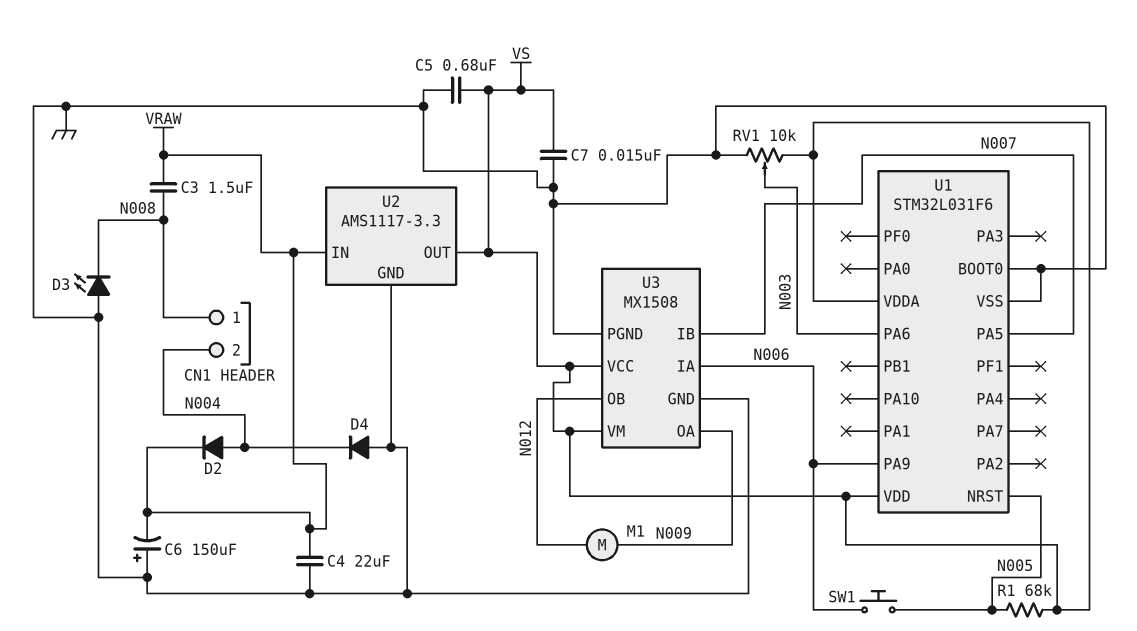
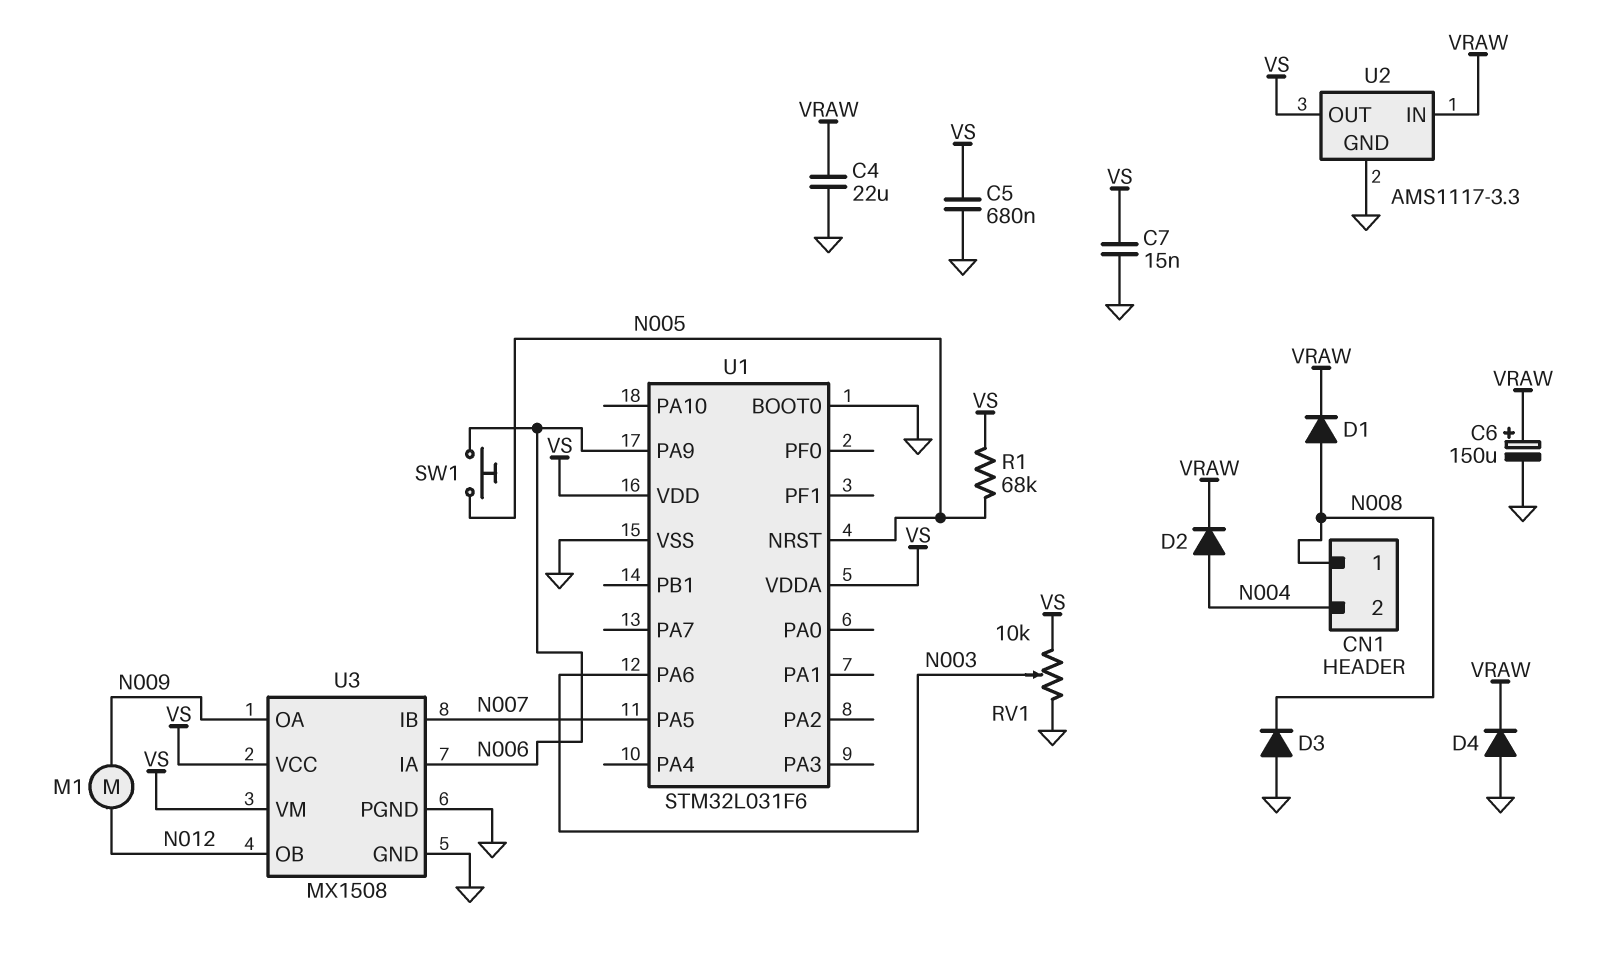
C3: 1.5uF (N008, VRAW) -> none
C6: 150uF (plus GND, minus VRAW) -> 150uF (plus VRAW, minus GND)
D1: none -> diode (A N008, K VRAW)
D3: LED (A GND, K N008) -> diode (A GND, K N008)
D4: diode (A GND, K N004) -> diode (A GND, K VRAW)

